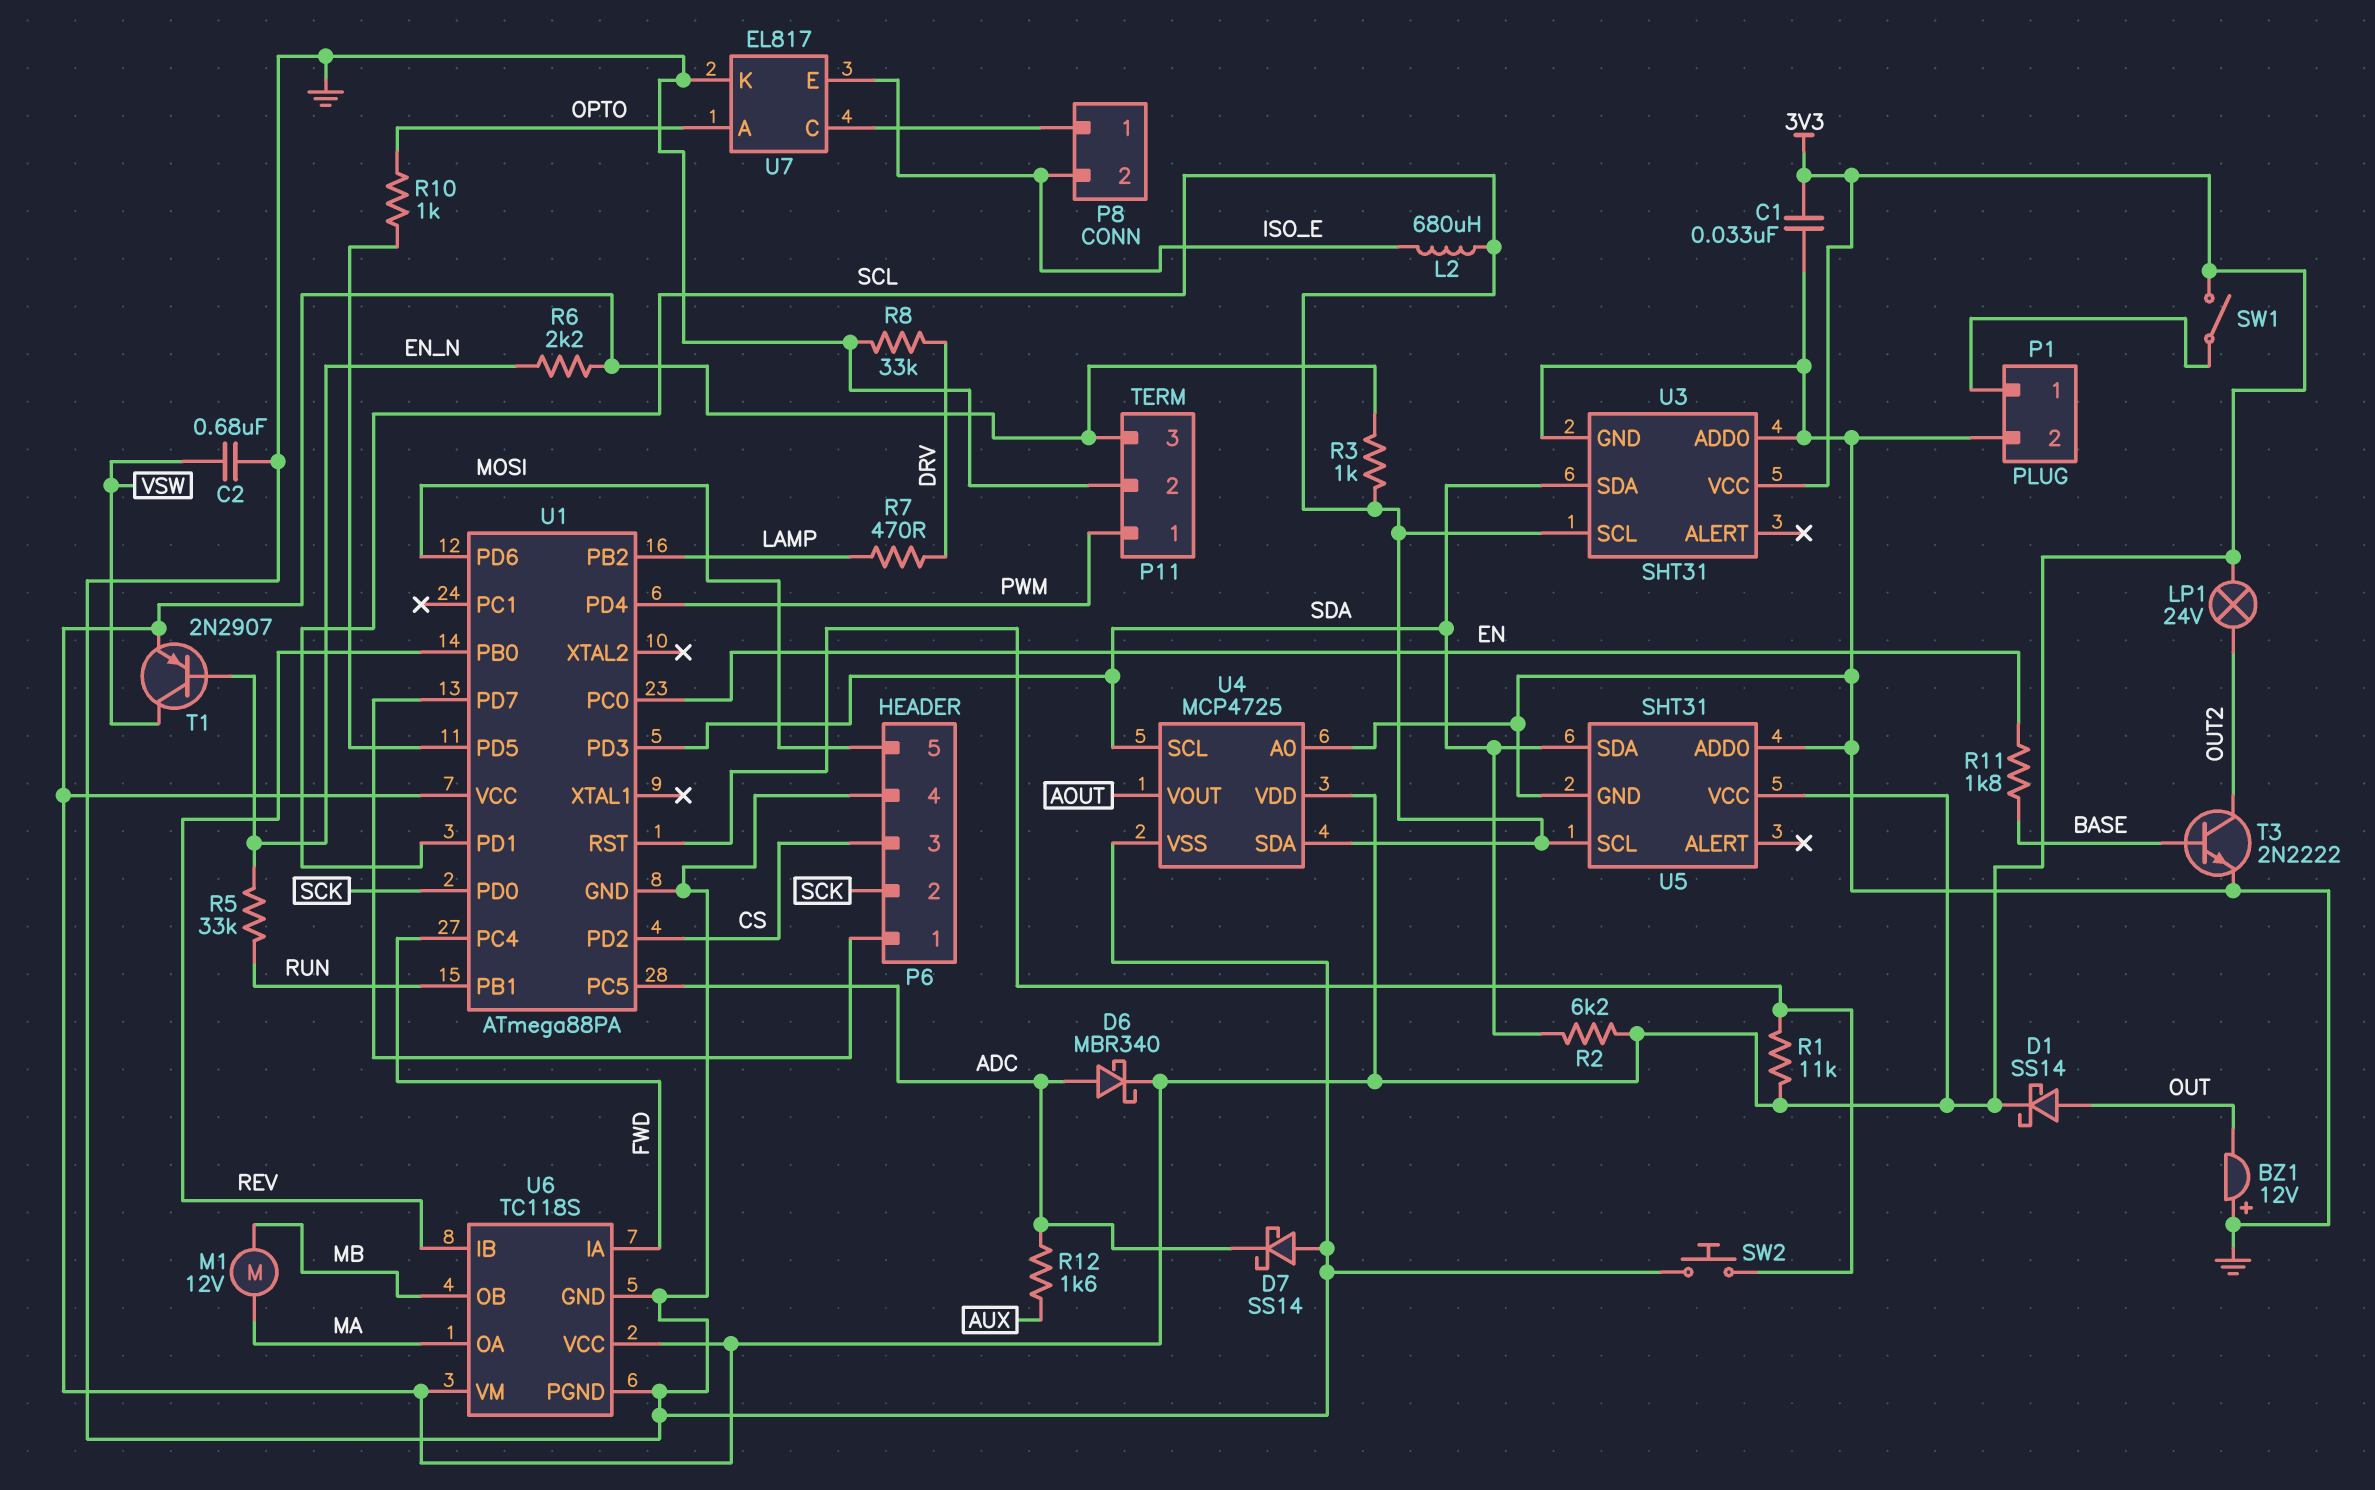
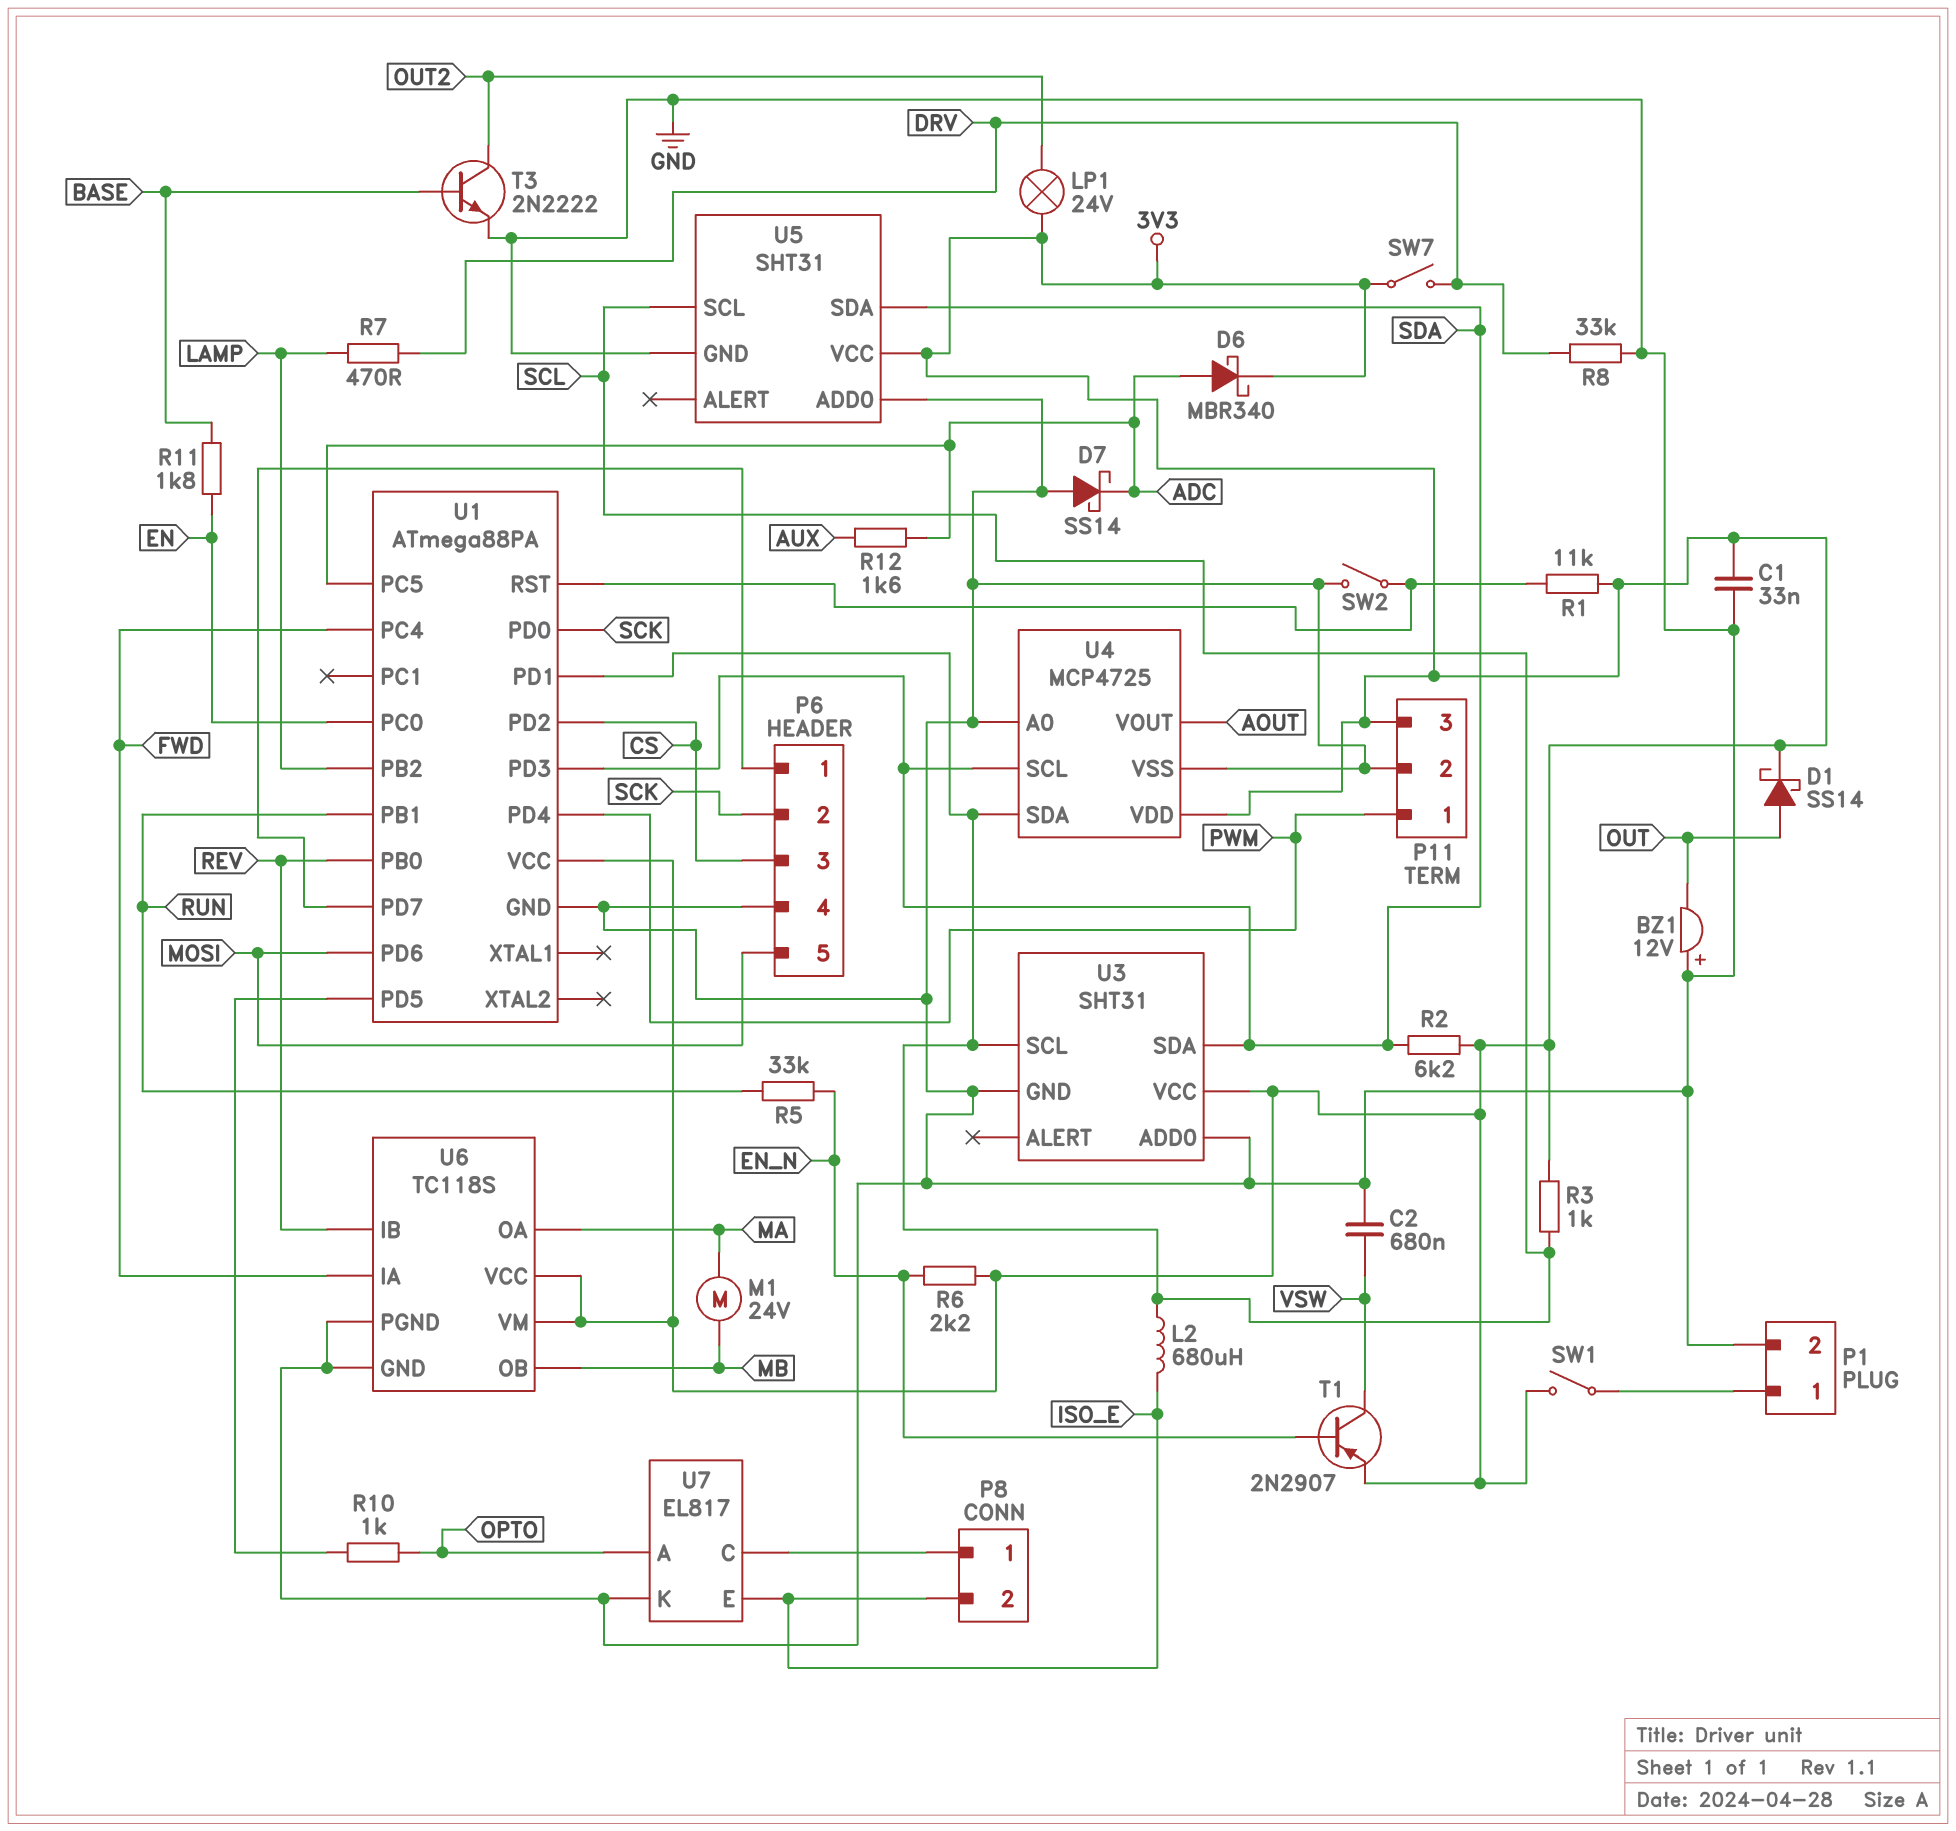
M1: motor 12V (MA, MB) -> motor 24V (MA, MB)
SW2: button (GND, U1/RST) -> switch (GND, U1/RST)
SW7: none -> switch (3V3, DRV)

